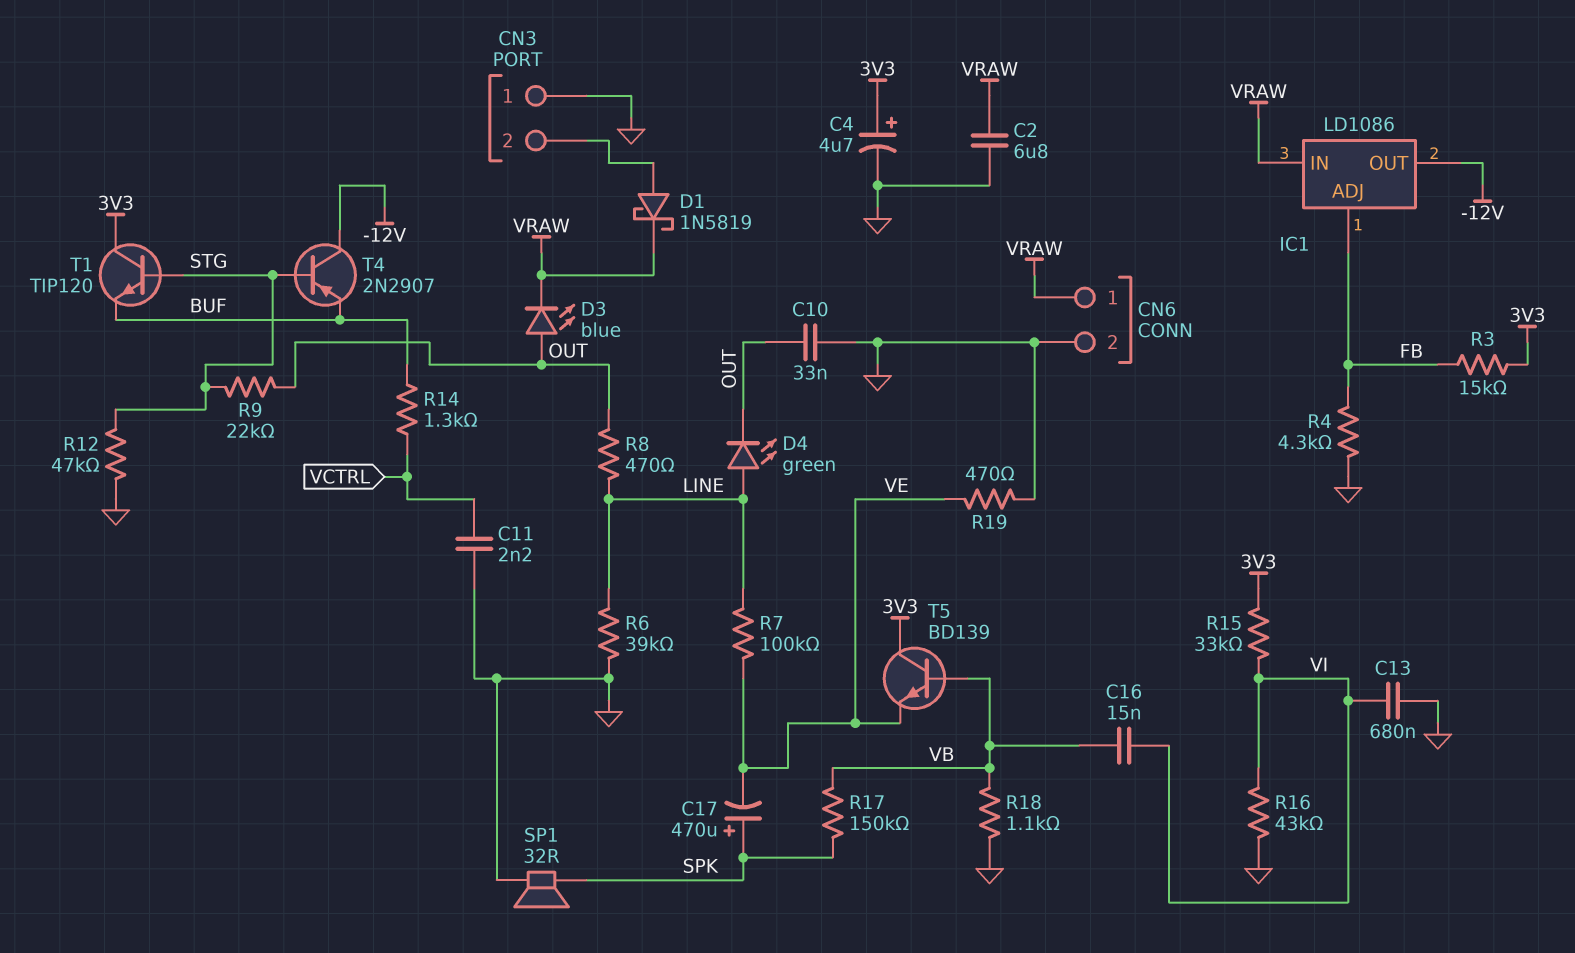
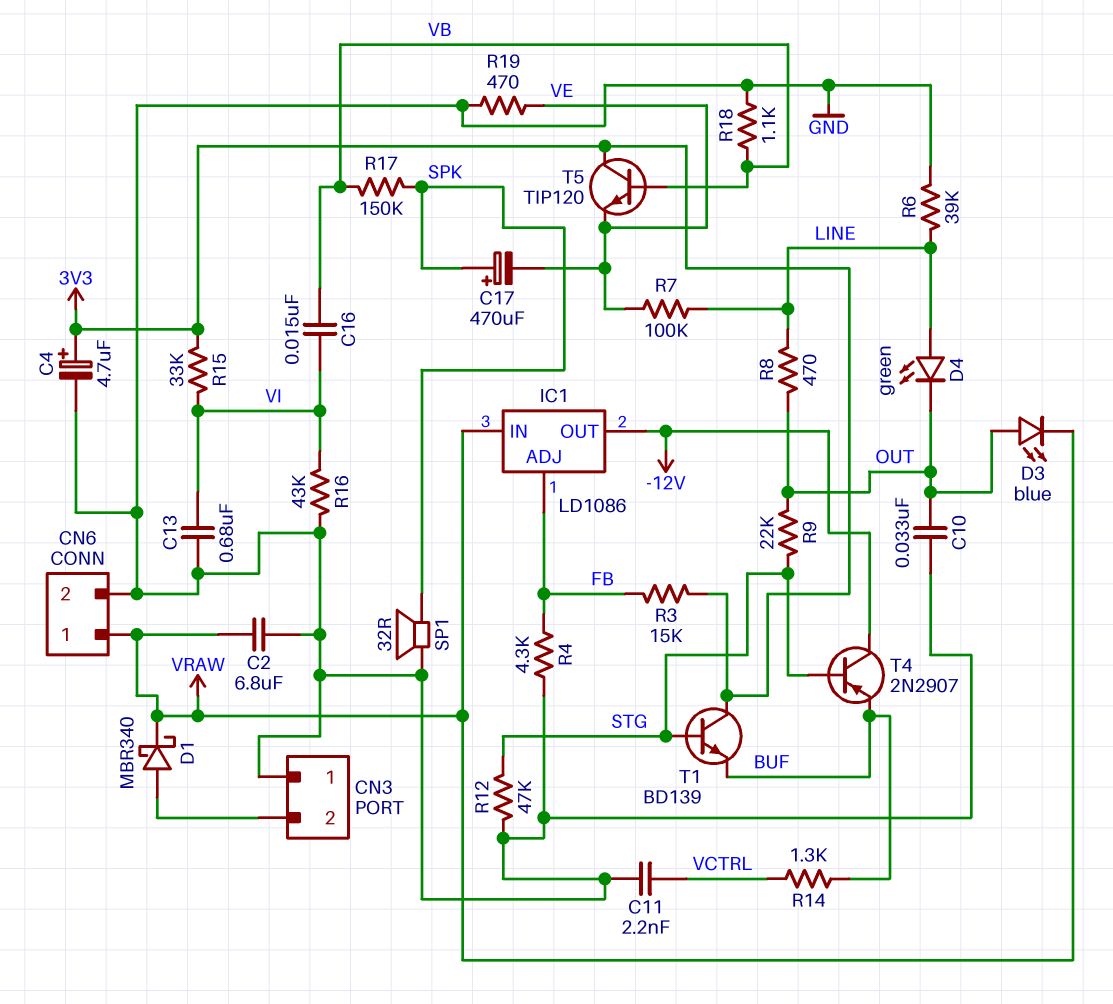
D1: schottky 1N5819 (A CN3/2, K VRAW) -> schottky MBR340 (A CN3/2, K VRAW)
T1: NPN TIP120 (B STG, C 3V3, E BUF) -> NPN BD139 (B STG, C 3V3, E BUF)
T5: NPN BD139 (B VB, C 3V3, E VE) -> NPN TIP120 (B VB, C 3V3, E VE)

